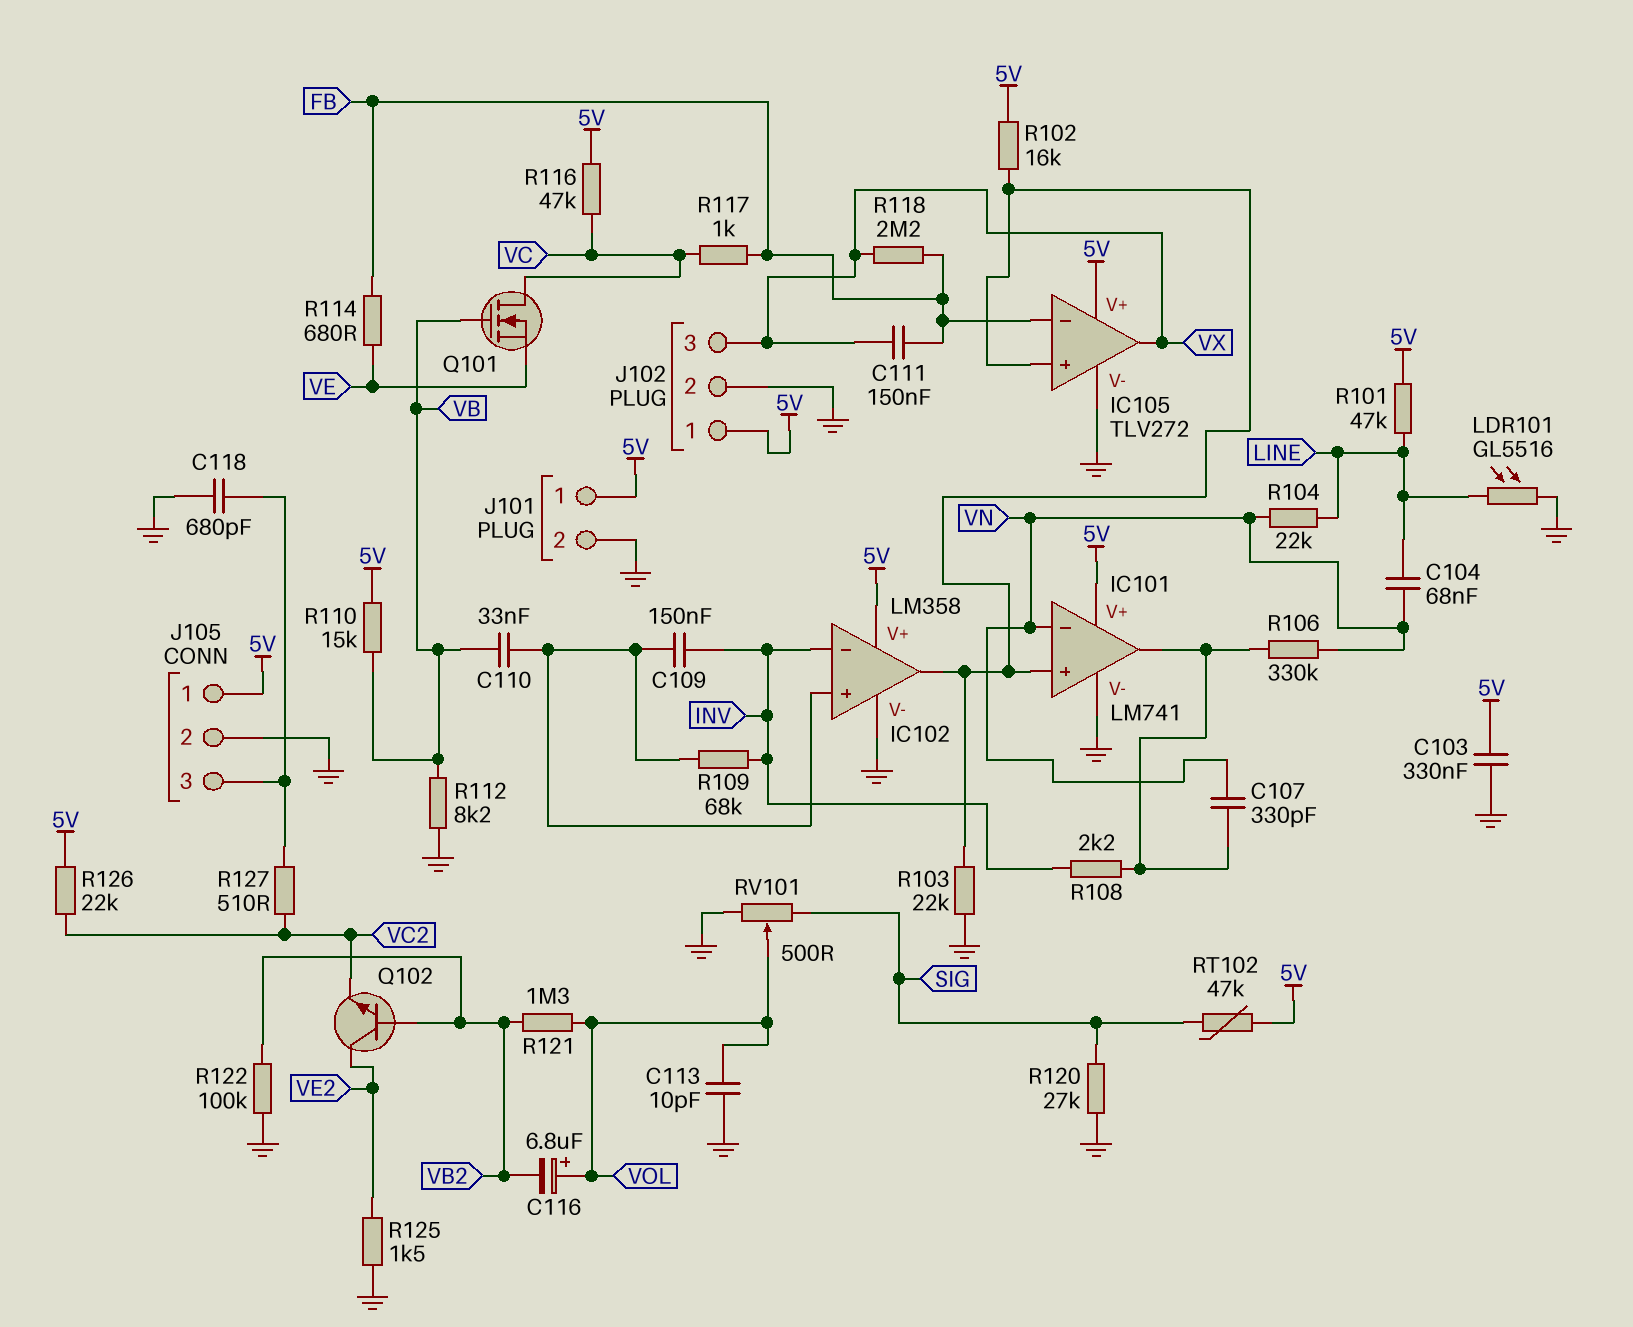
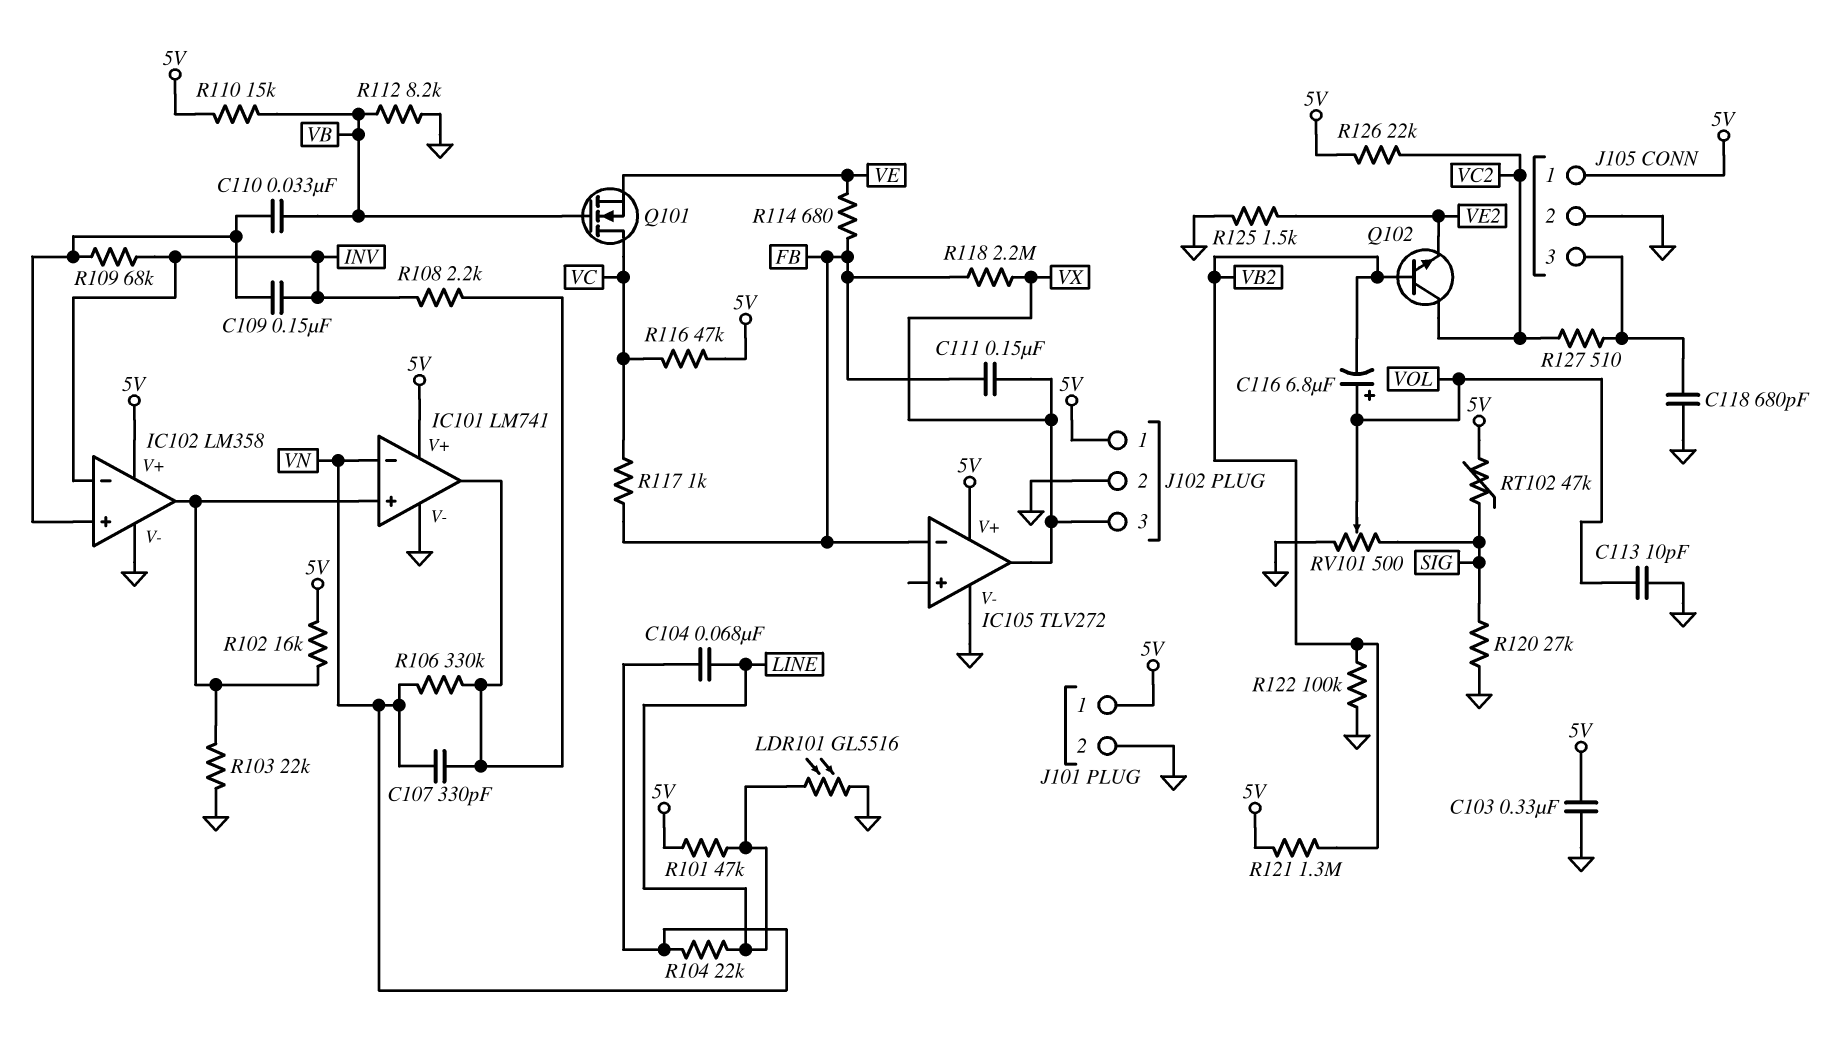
IC105 pin in+: IC101/in+ -> none
Q102: NPN (B VB2, C VE2, E VC2) -> NPN (B VB2, C VC2, E VE2)
R121: 1.3M (VB2, VOL) -> 1.3M (5V, VB2)

